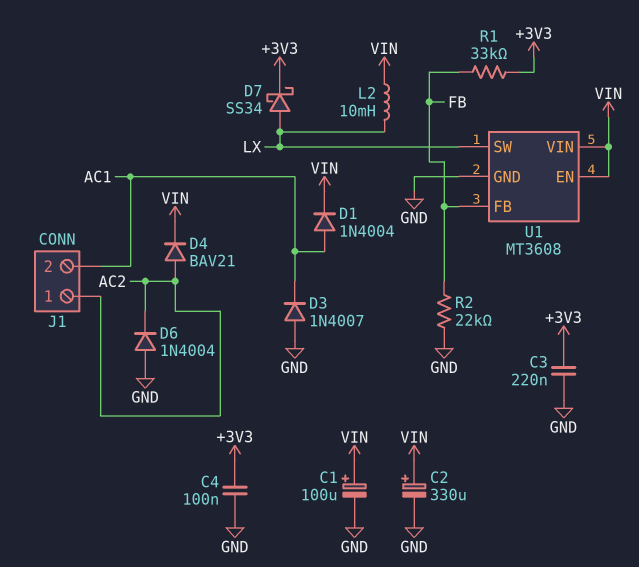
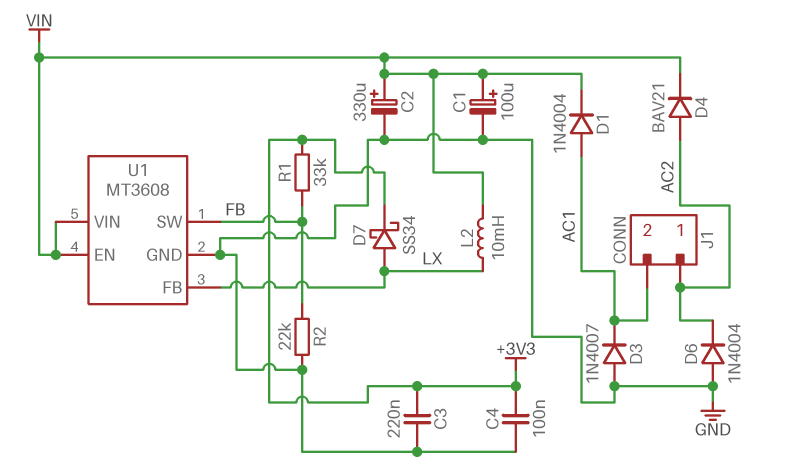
U1 pin FB: FB -> LX
U1 pin SW: LX -> FB

